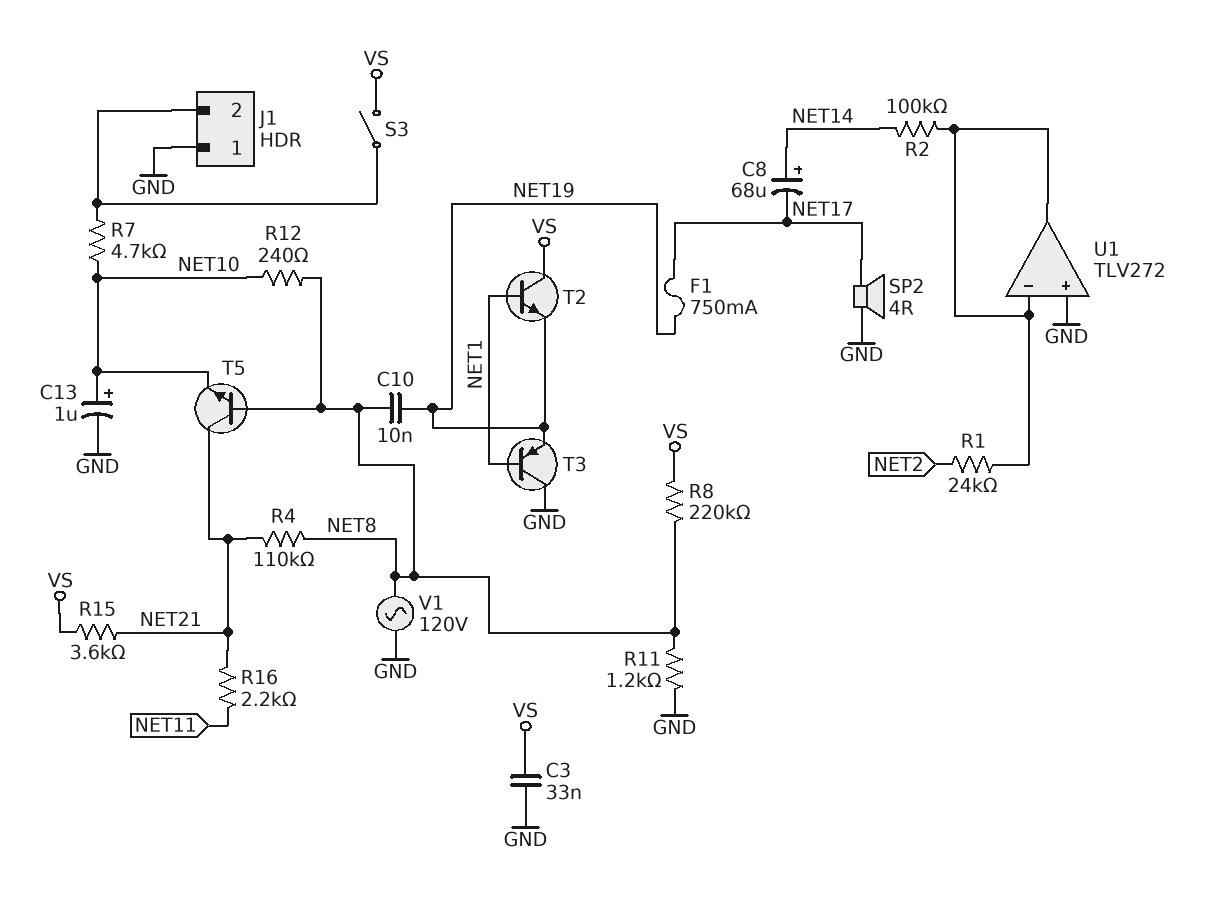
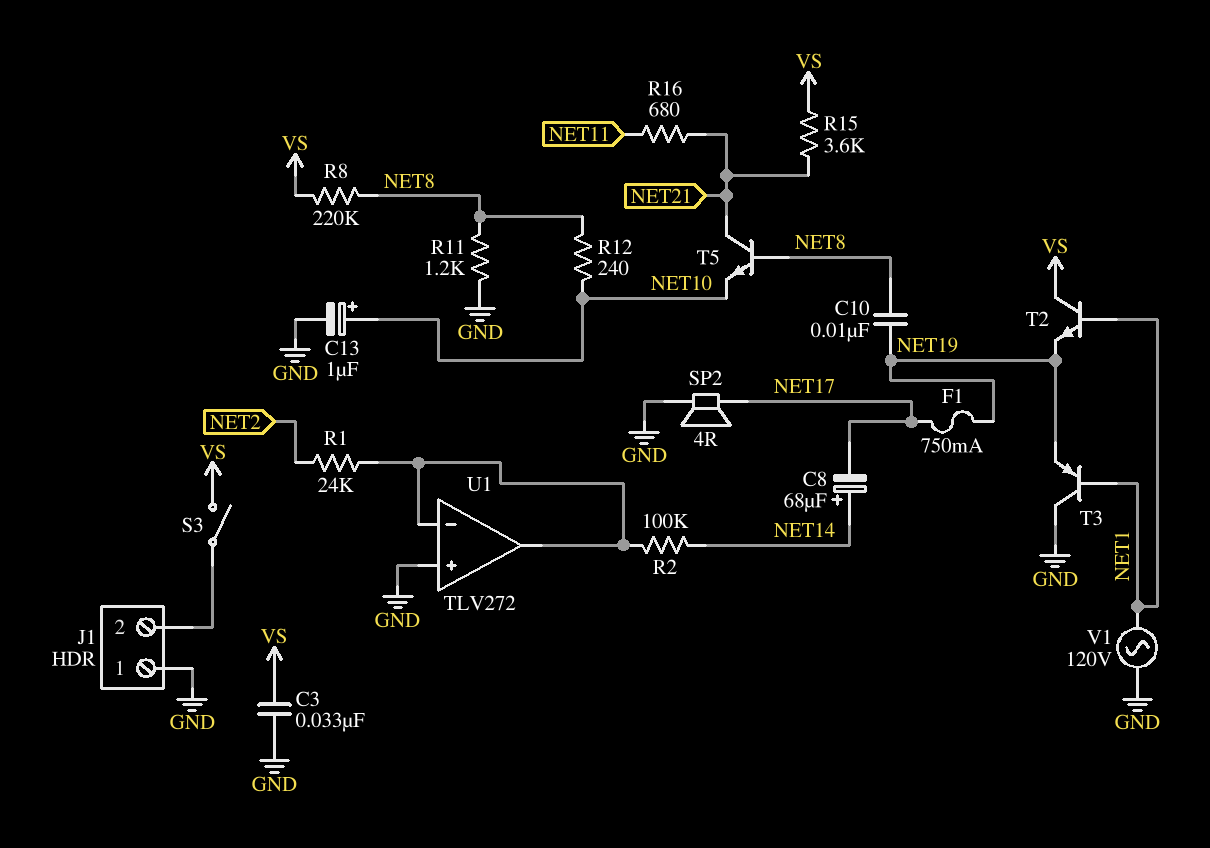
R4: 110k (NET8, NET21) -> none
R7: 4.7k (J1/2, NET10) -> none
R16: 2.2k (NET11, NET21) -> 680 (NET11, NET21)
V1: AC 120V (GND, NET8) -> AC 120V (GND, NET1)

